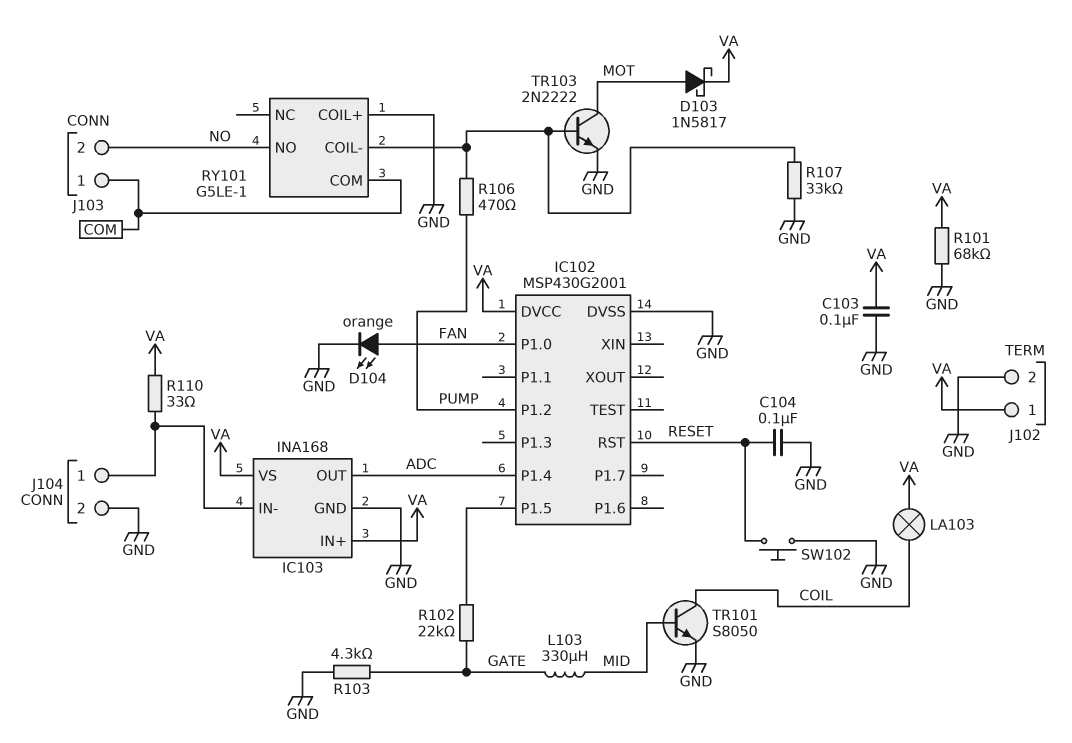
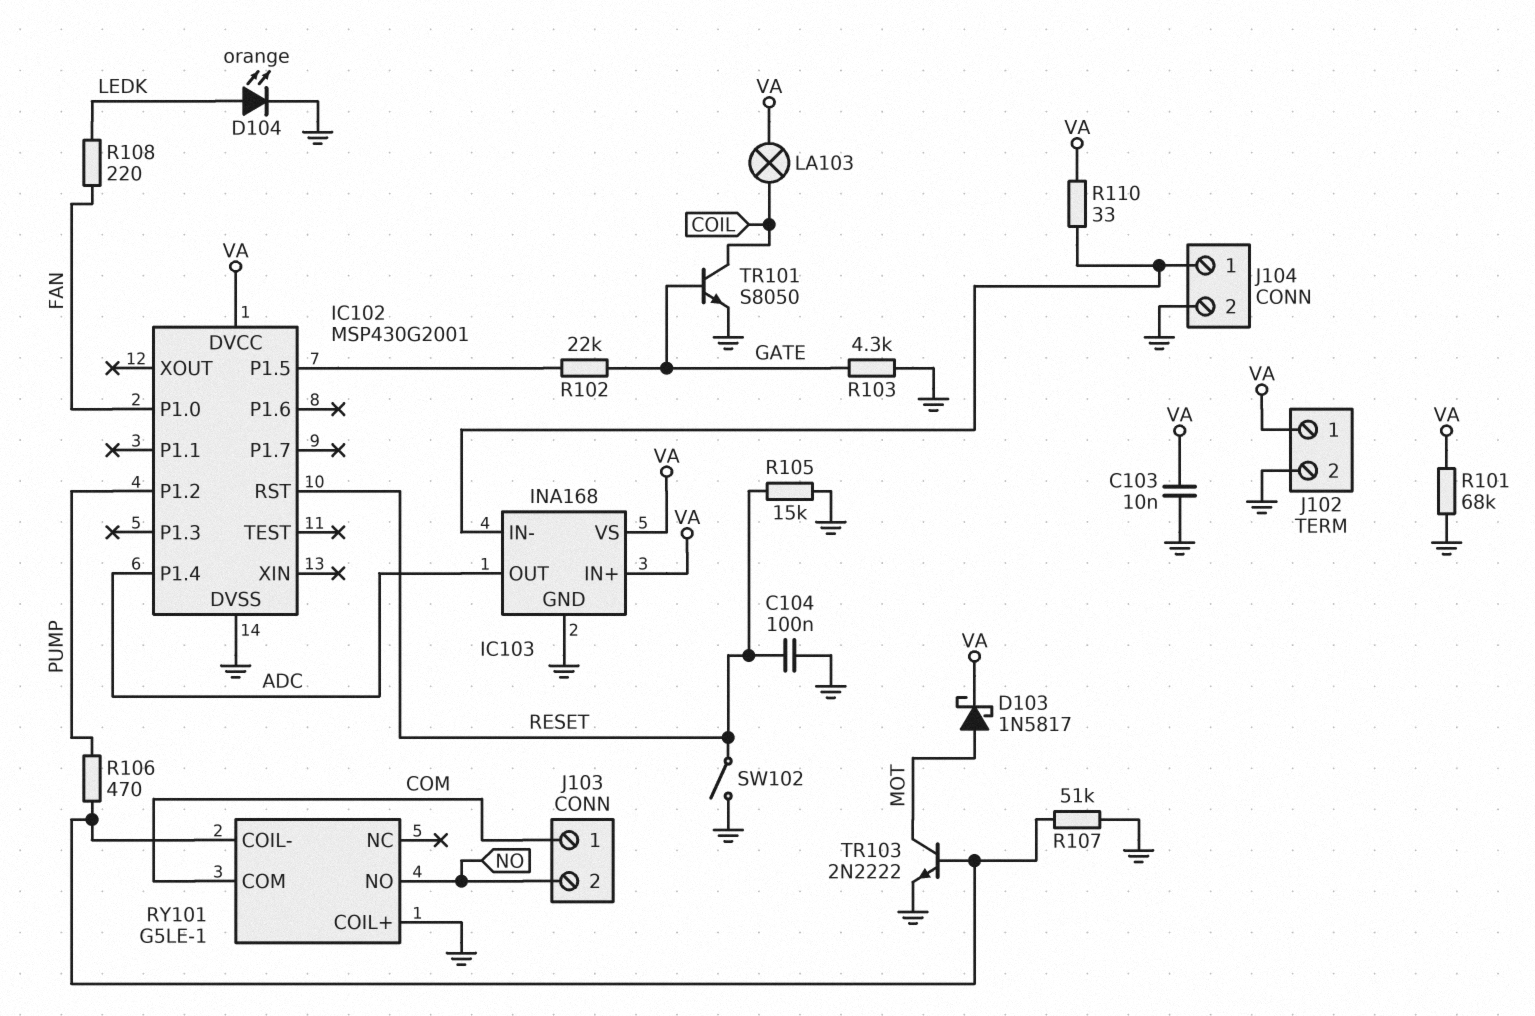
C103: 100nF (GND, VA) -> 10nF (GND, VA)
D104: LED orange (A FAN, K GND) -> LED orange (A LEDK, K GND)
L103: 330uH (GATE, MID) -> none
R105: none -> 15k (GND, RESET)
R107: 33k (GND, RY101/COIL-) -> 51k (GND, RY101/COIL-)
R108: none -> 220 (FAN, LEDK)
SW102: button (GND, RESET) -> switch (GND, RESET)
TR101: NPN S8050 (B MID, C COIL, E GND) -> NPN S8050 (B GATE, C COIL, E GND)

